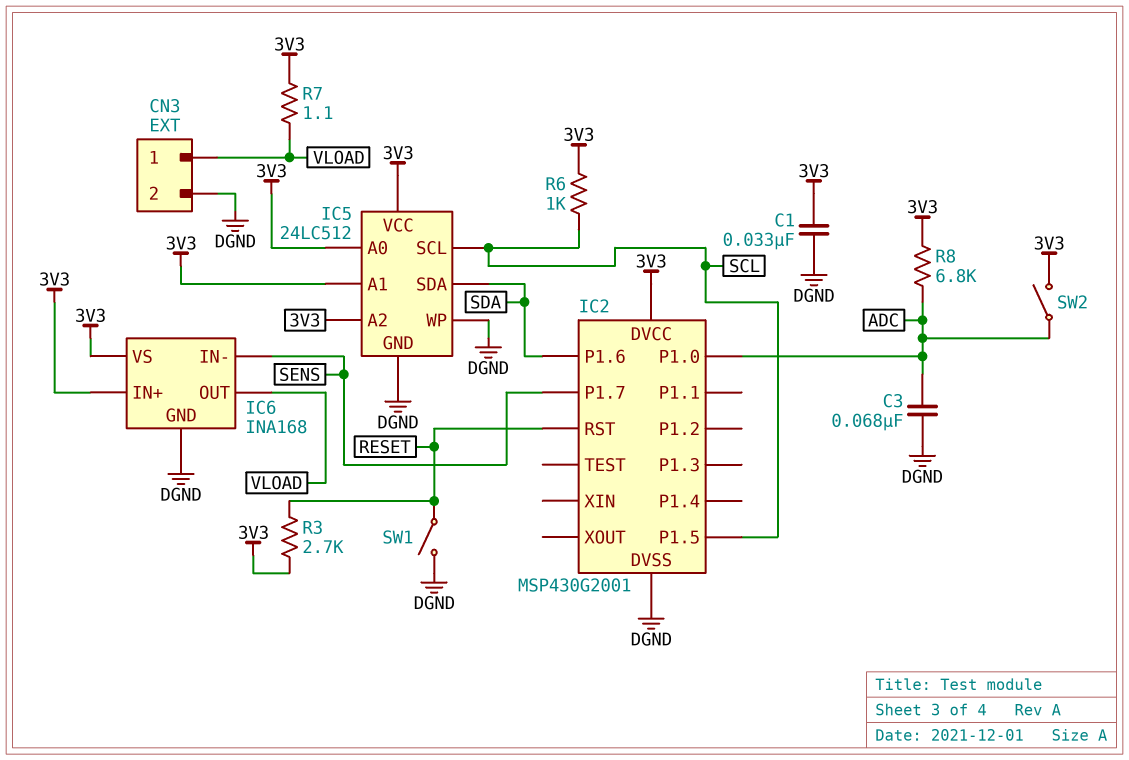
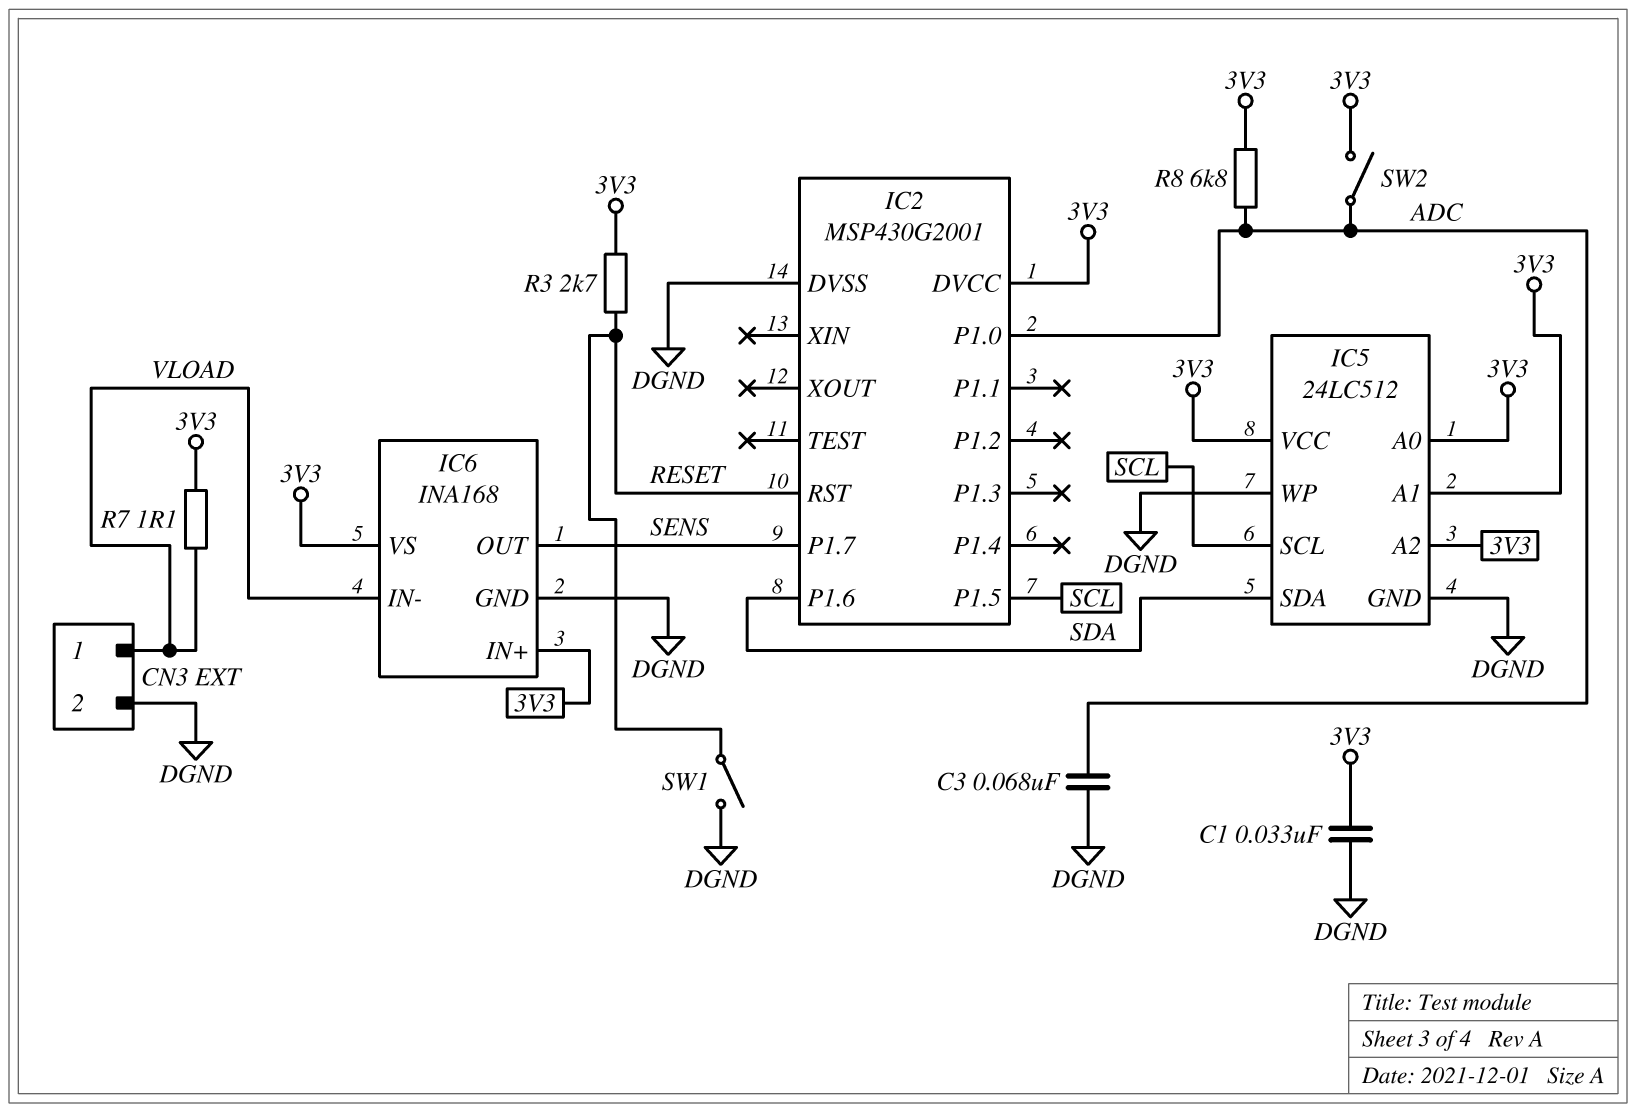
IC6 pin IN-: SENS -> VLOAD
IC6 pin OUT: VLOAD -> SENS
R6: 1k (3V3, SCL) -> none

